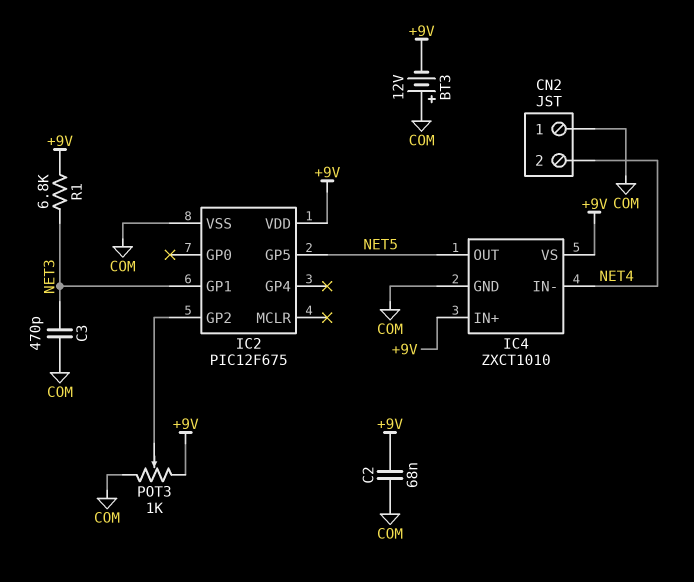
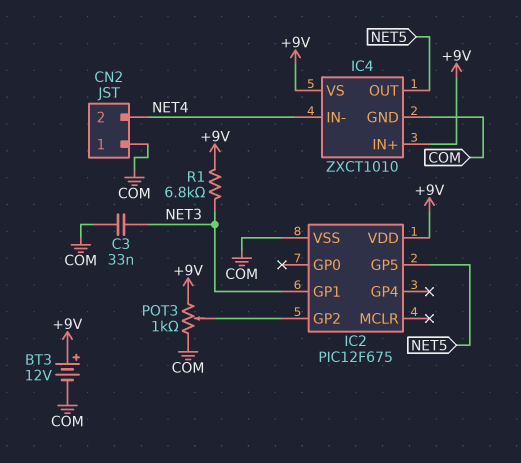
BT3: 12V (plus COM, minus +9V) -> 12V (plus +9V, minus COM)
C2: 68nF (+9V, COM) -> none
C3: 470pF (COM, NET3) -> 33nF (COM, NET3)

